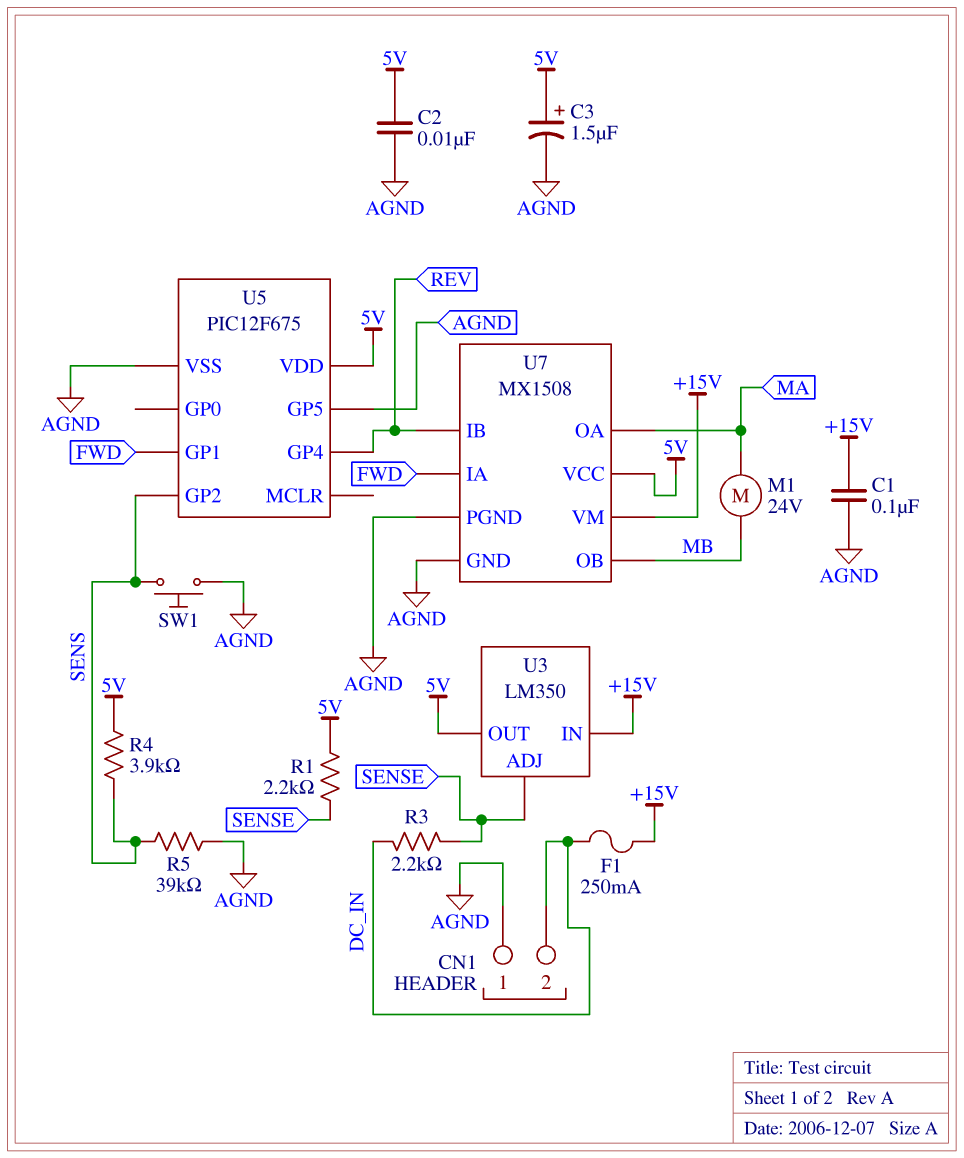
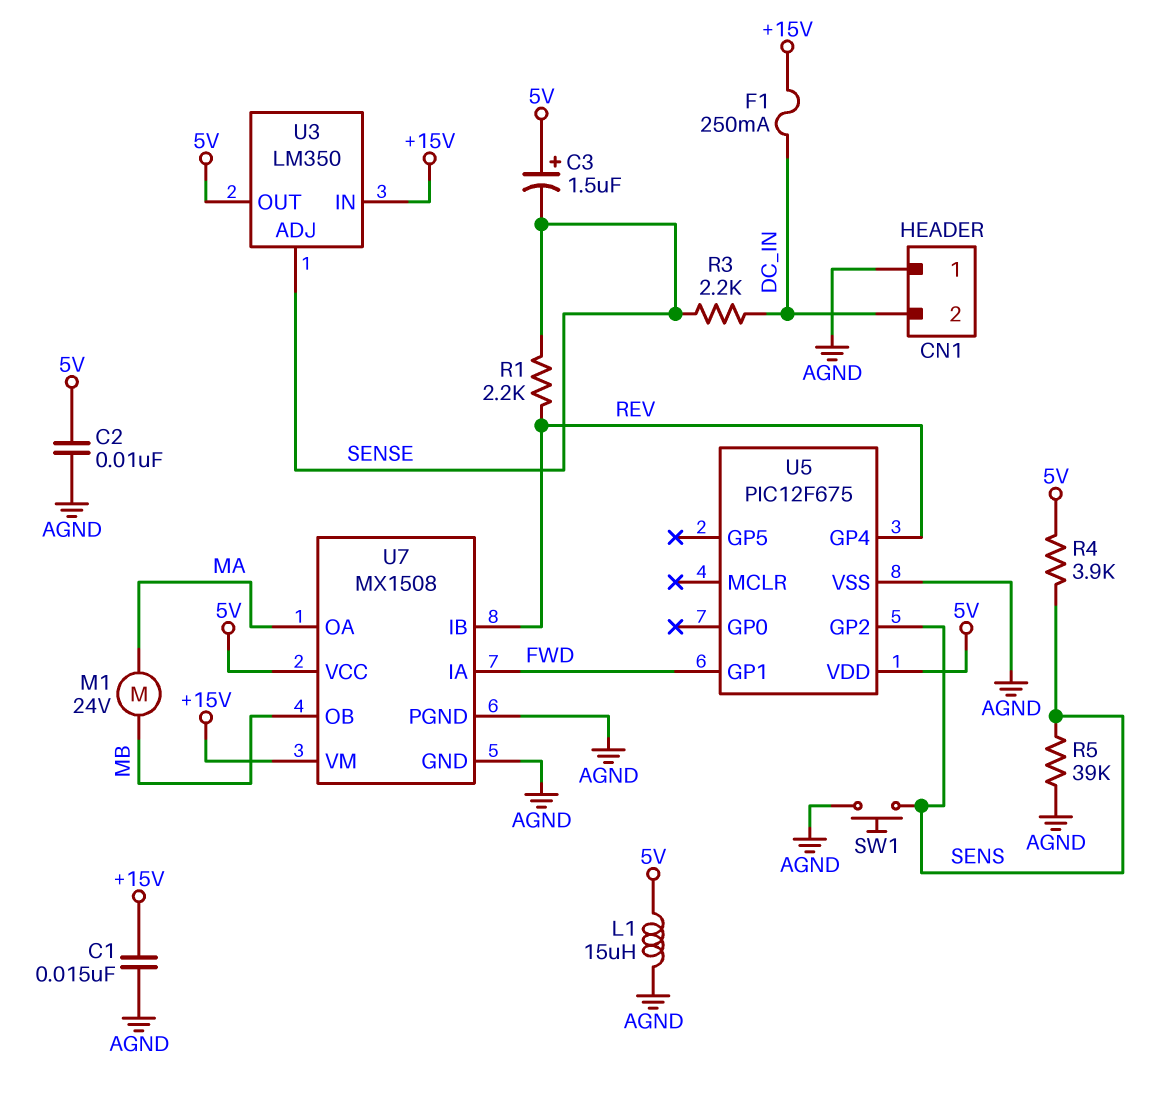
C1: 100nF (+15V, AGND) -> 15nF (+15V, AGND)
C3: 1.5uF (plus 5V, minus AGND) -> 1.5uF (plus 5V, minus SENSE)
L1: none -> 15uH (5V, AGND)
R1: 2.2k (5V, SENSE) -> 2.2k (REV, SENSE)
U5 pin GP5: AGND -> none

